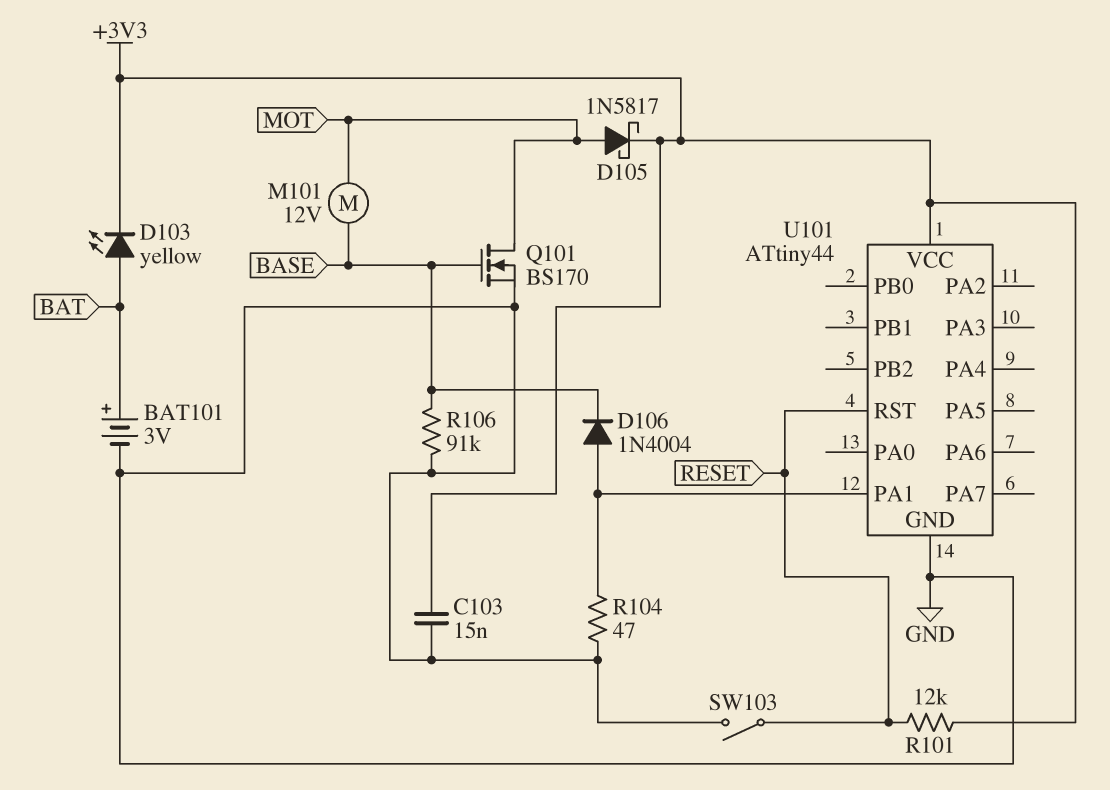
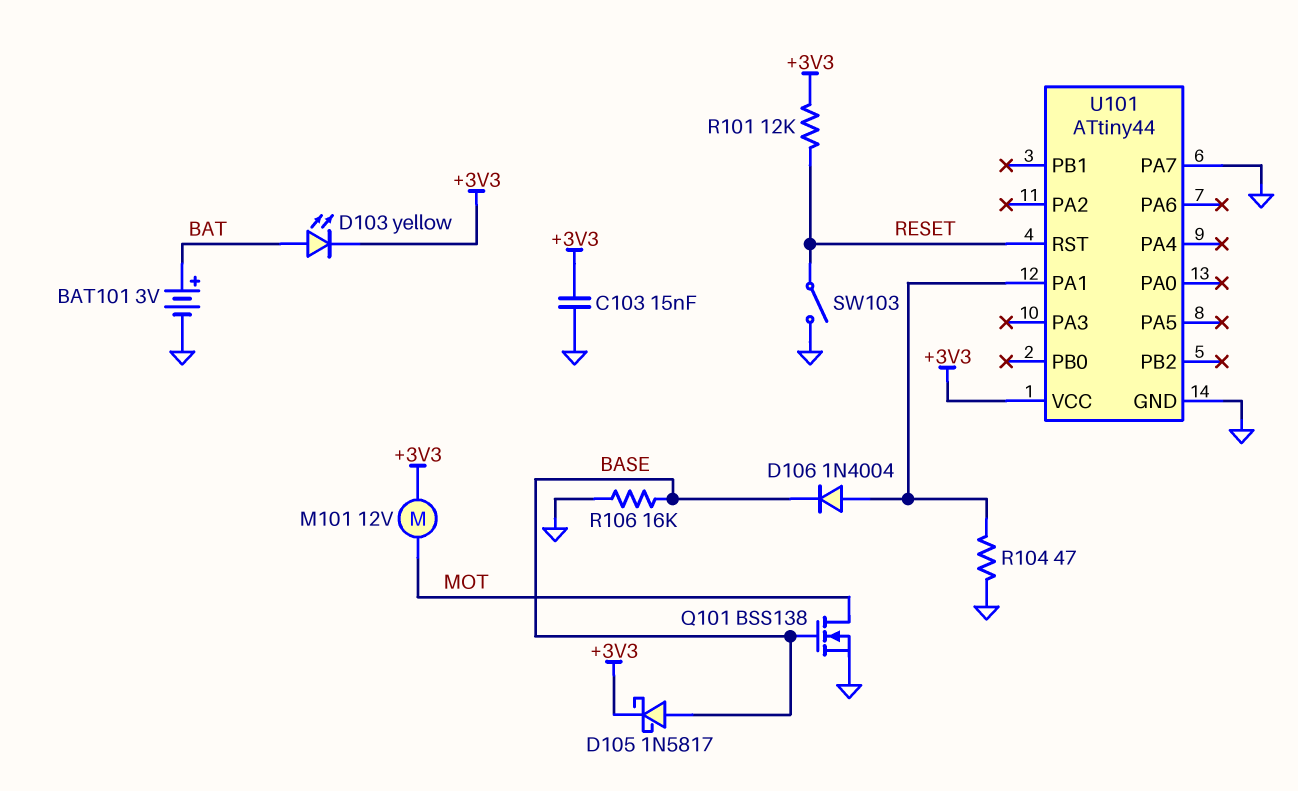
D105: schottky 1N5817 (A MOT, K +3V3) -> schottky 1N5817 (A BASE, K +3V3)
M101: motor 12V (BASE, MOT) -> motor 12V (+3V3, MOT)
Q101: NMOS BS170 (G BASE, D MOT, S GND) -> NMOS BSS138 (G BASE, D MOT, S GND)
R106: 91k (BASE, GND) -> 16k (BASE, GND)
U101 pin PA7: none -> GND

